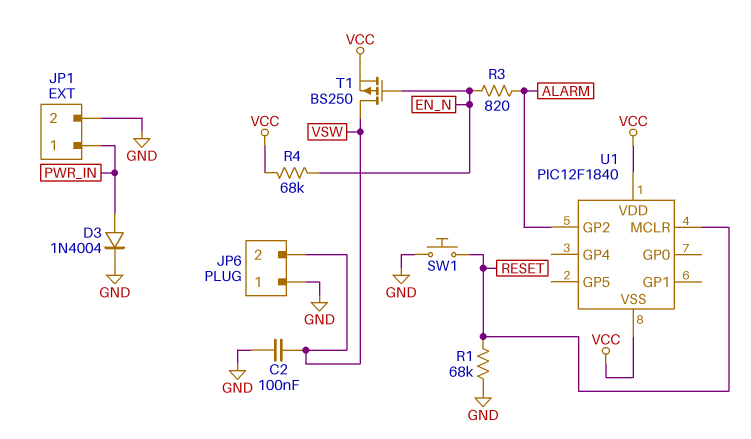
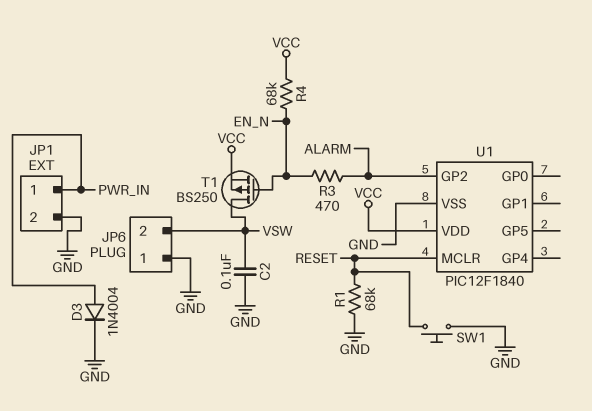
R3: 820 (ALARM, EN_N) -> 470 (ALARM, EN_N)
U1 pin VSS: VCC -> GND

